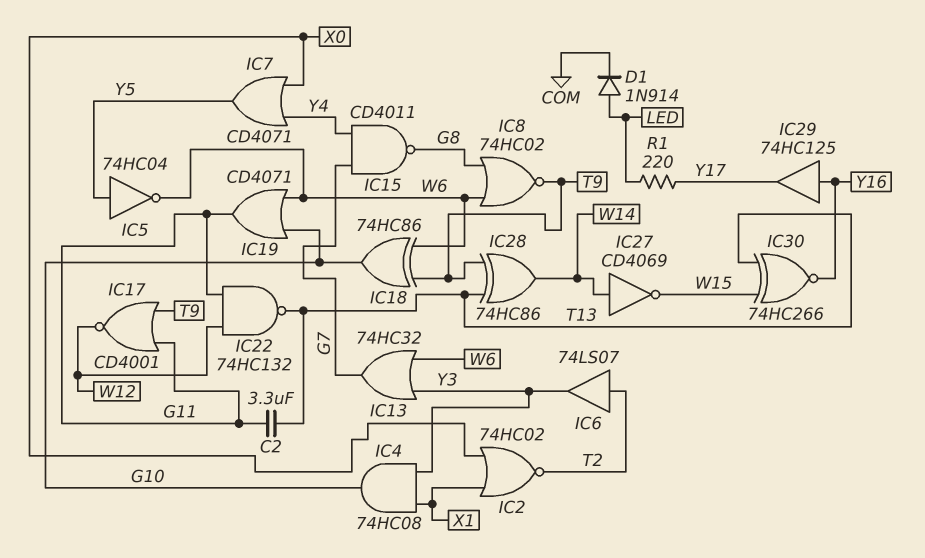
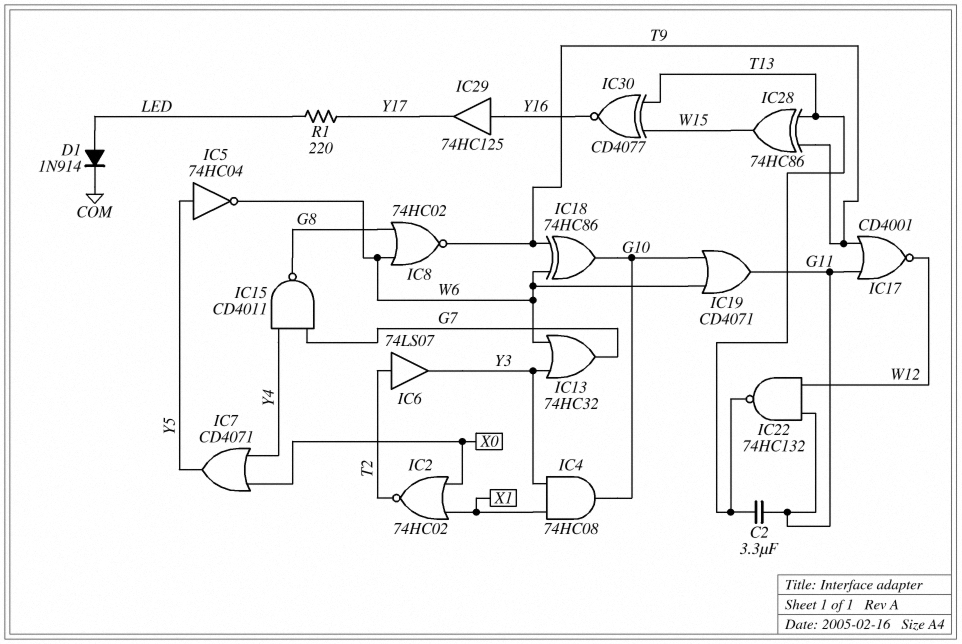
IC27: NOT CD4069 (in W14, out W15) -> none
IC28: XOR 74HC86 (in T9, in T13, out W14) -> XOR 74HC86 (in T9, in T13, out W15)
IC30: XNOR 74HC266 (in T13, in W15, out Y16) -> XNOR CD4077 (in T13, in W15, out Y16)

